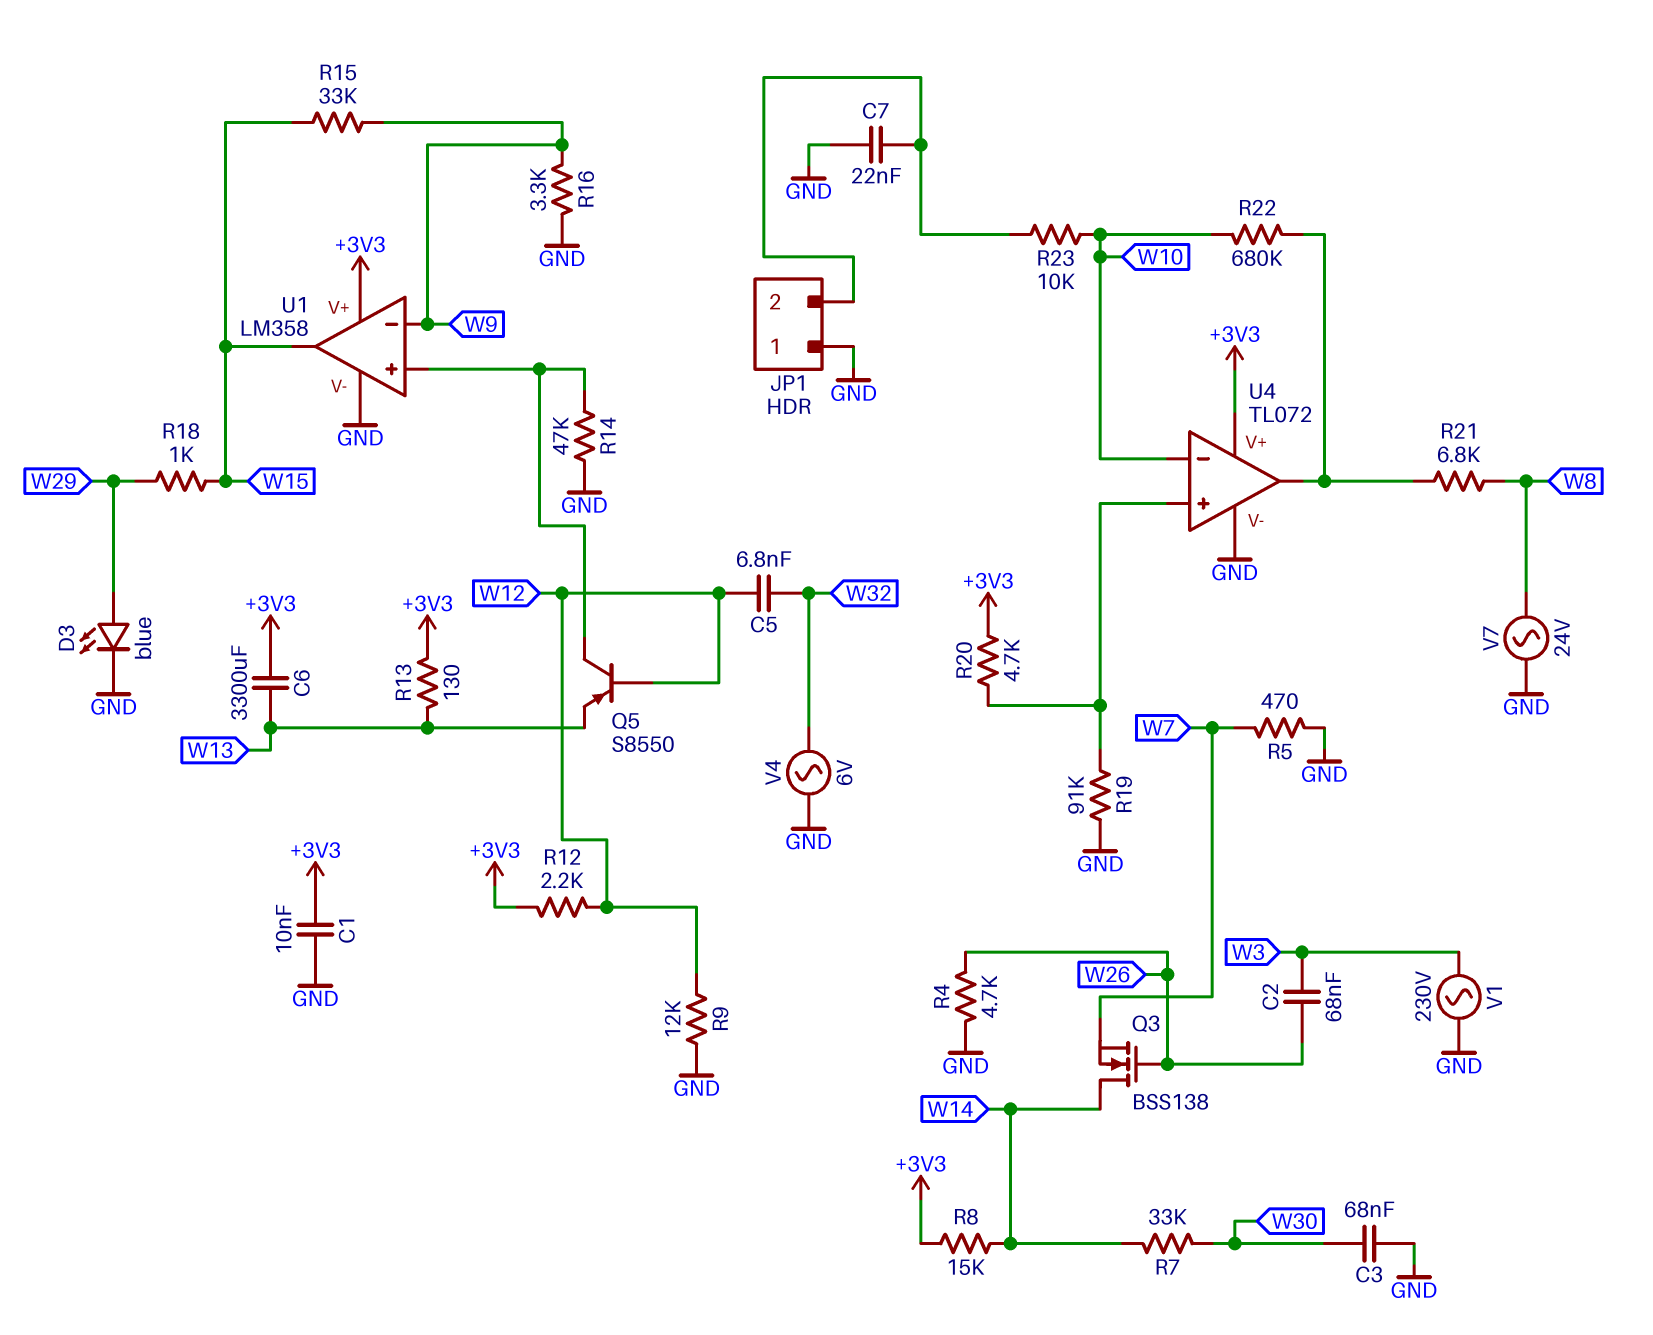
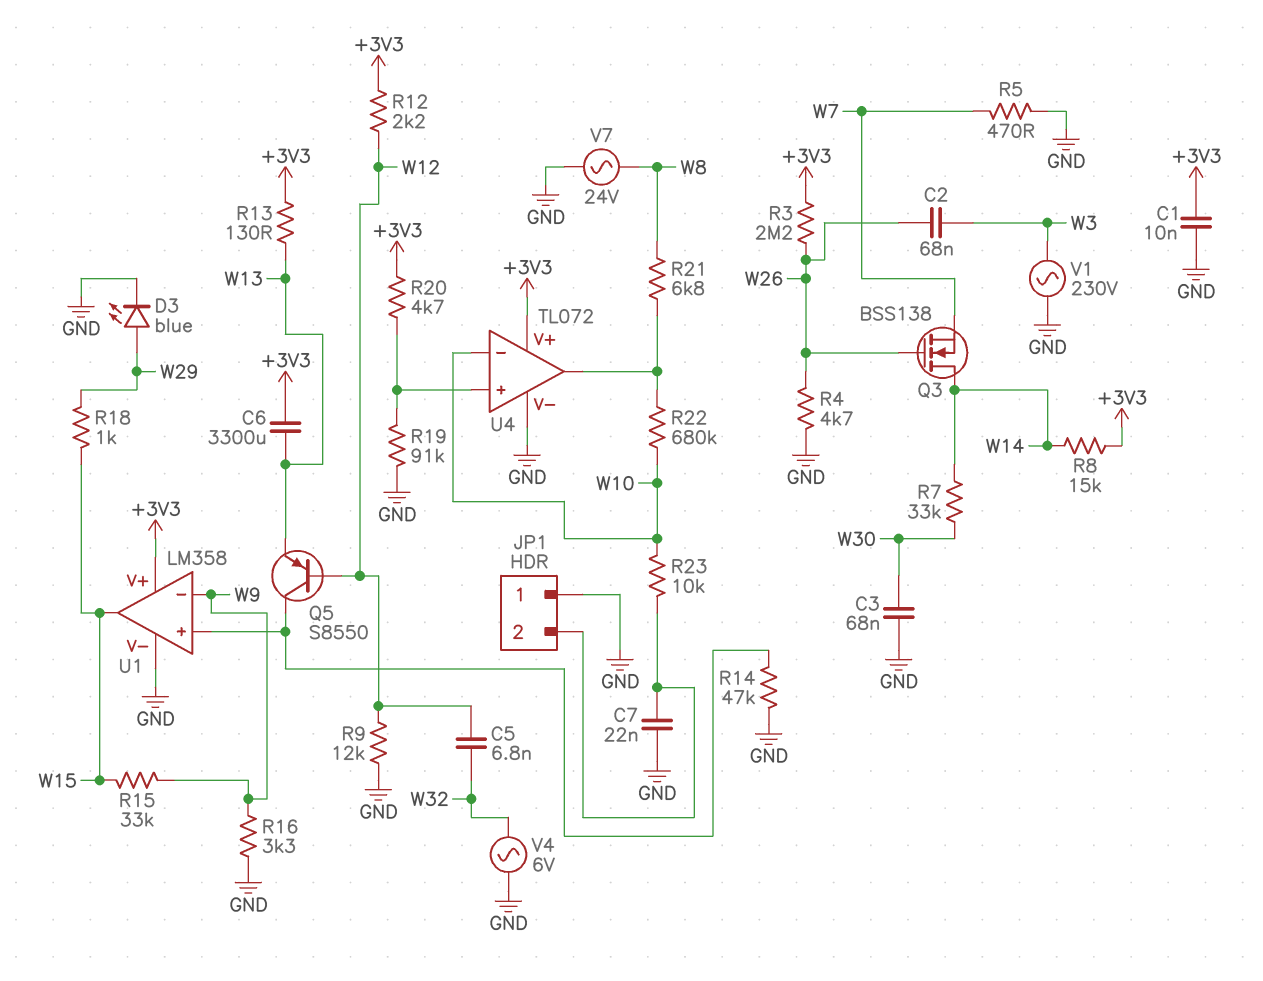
R3: none -> 2.2M (+3V3, W26)

